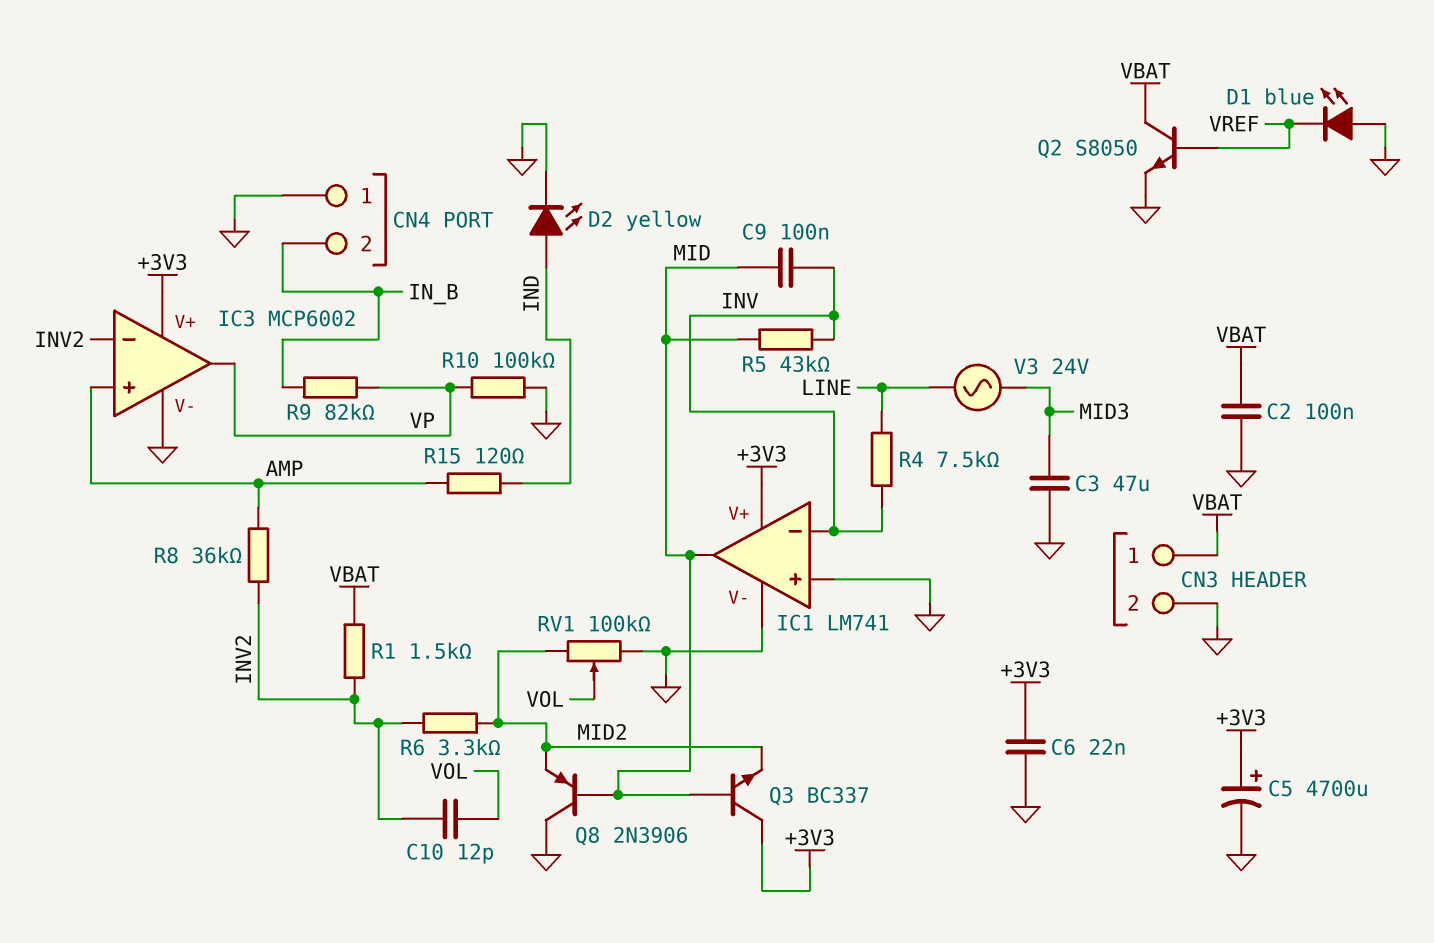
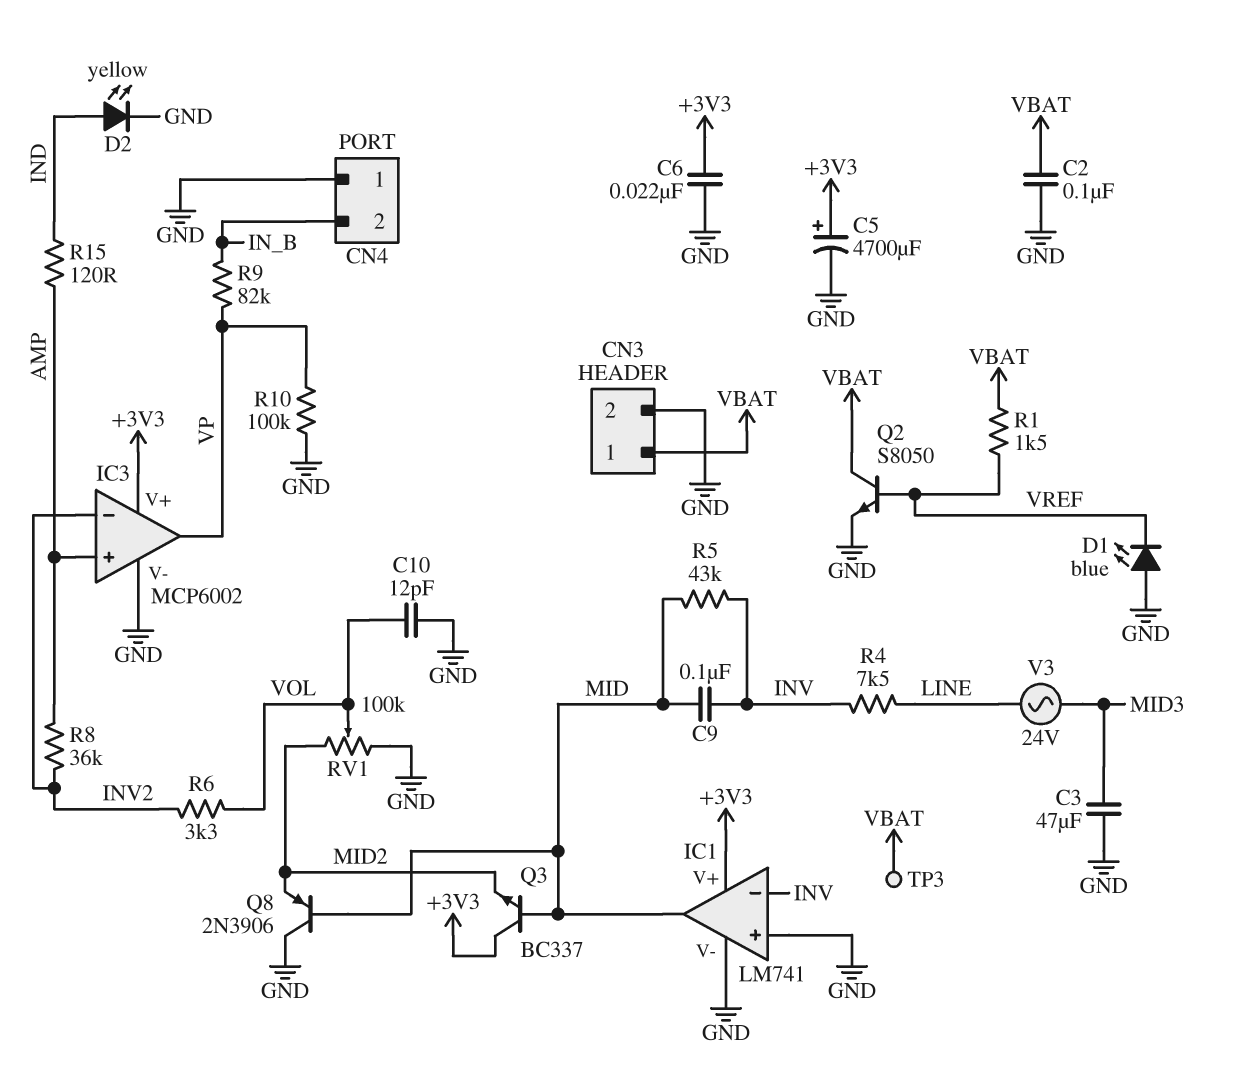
C10: 12pF (INV2, VOL) -> 12pF (GND, VOL)
R1: 1.5k (INV2, VBAT) -> 1.5k (VBAT, VREF)
R6: 3.3k (INV2, MID2) -> 3.3k (INV2, VOL)
TP3: none -> test point (VBAT)

